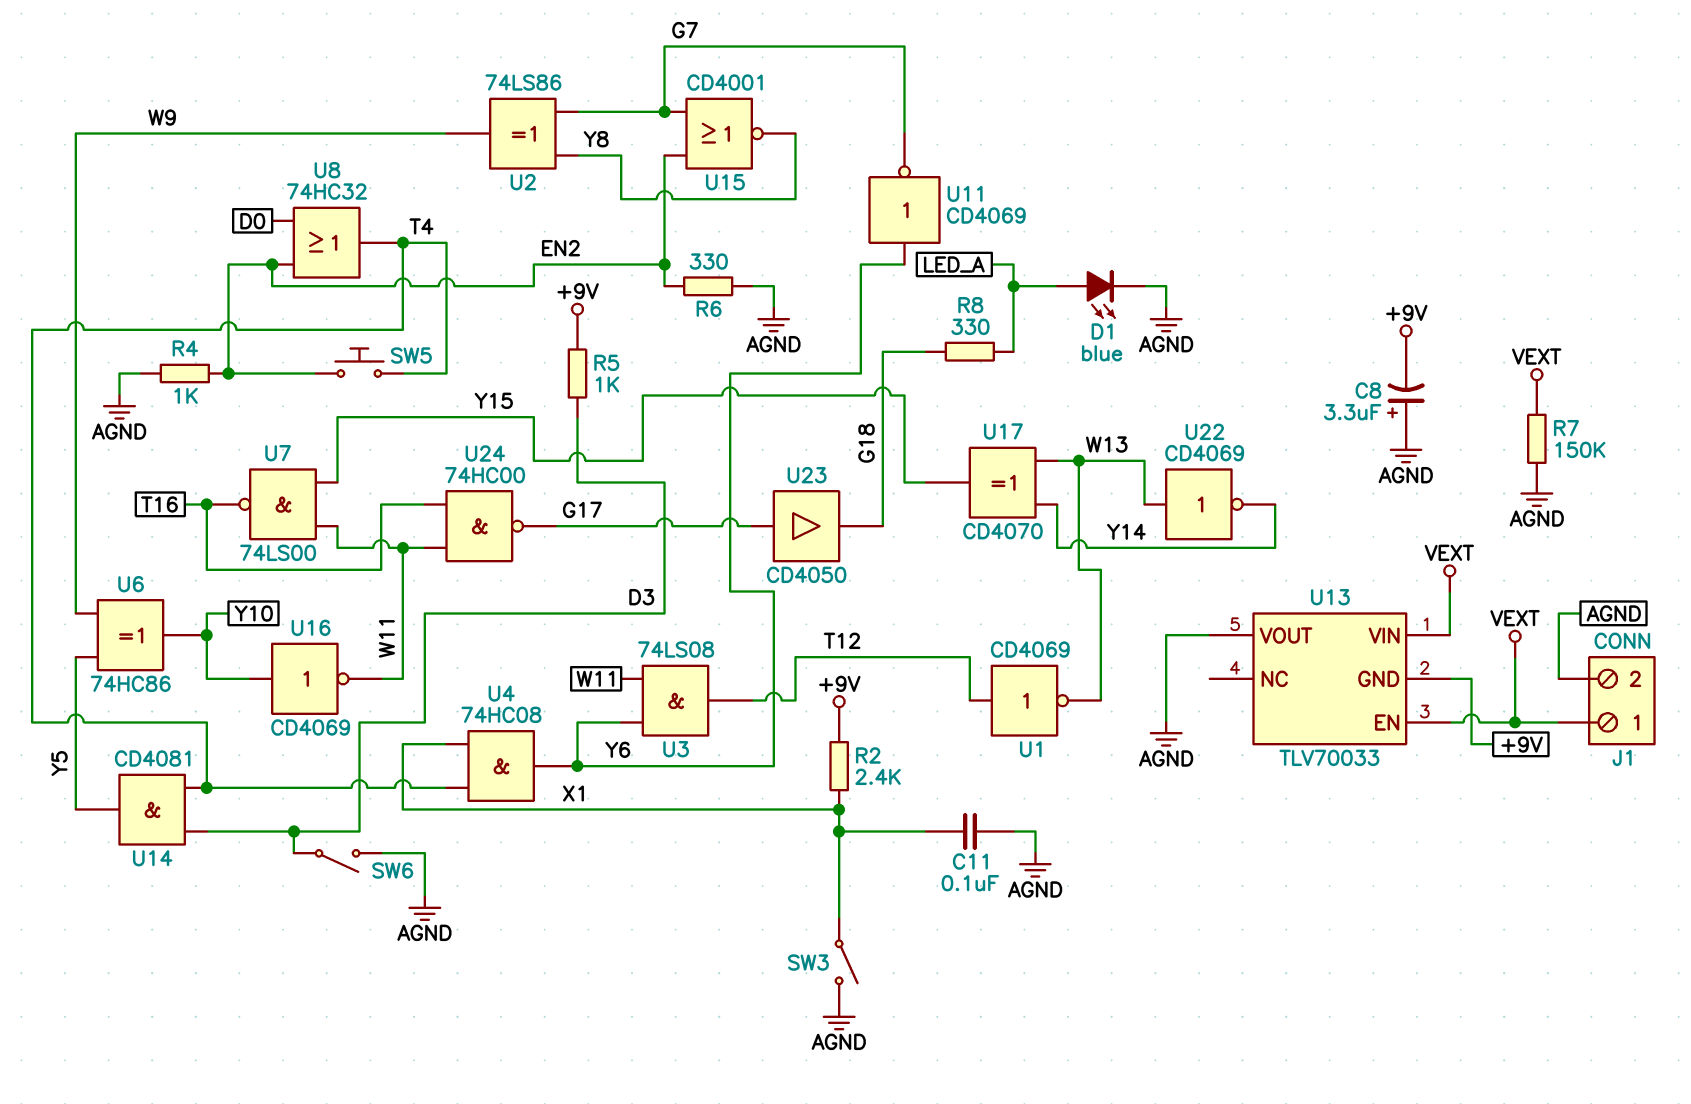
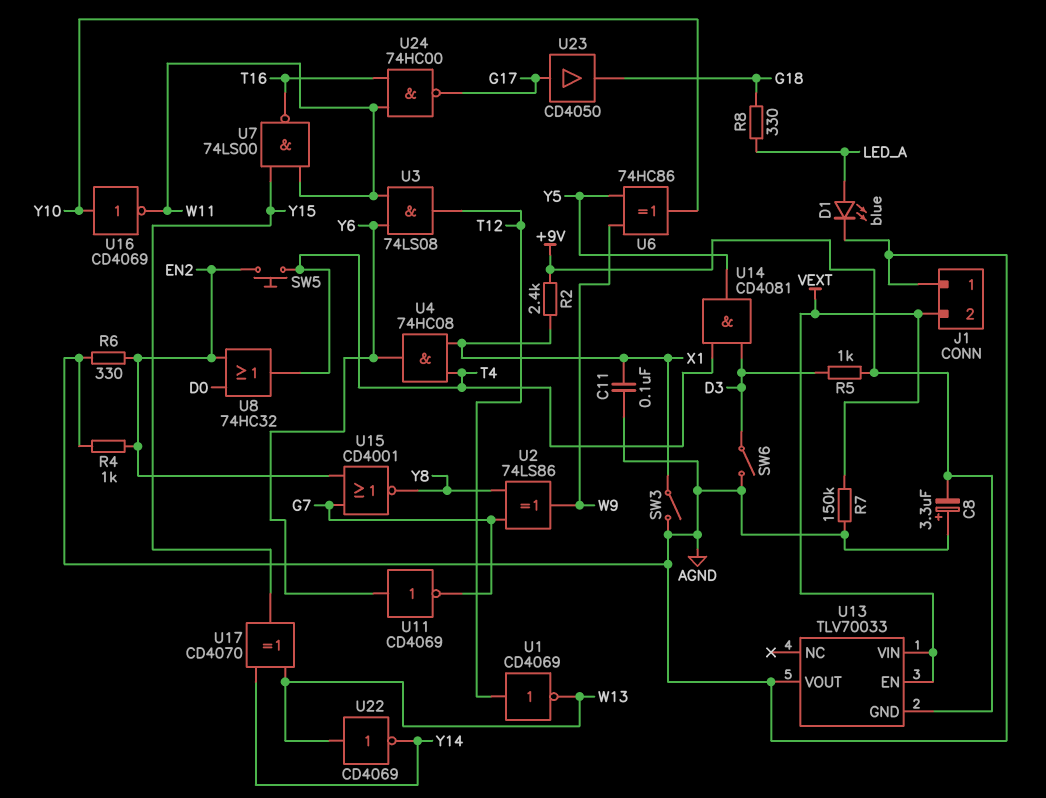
J1 pin 1: VEXT -> AGND
J1 pin 2: AGND -> VEXT

